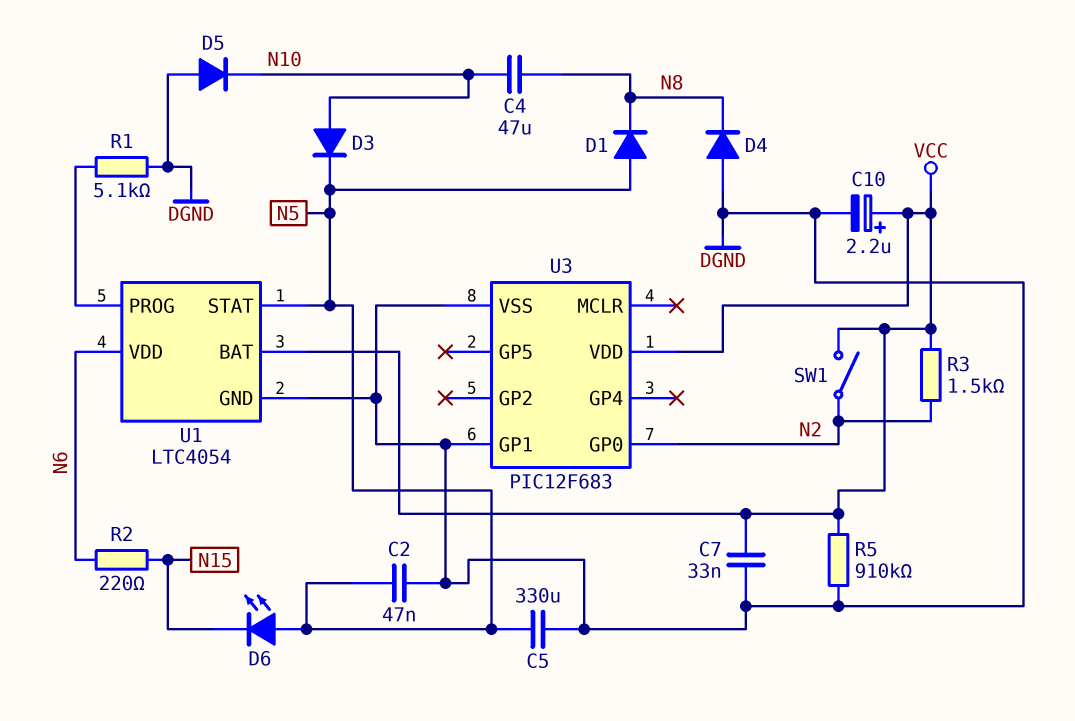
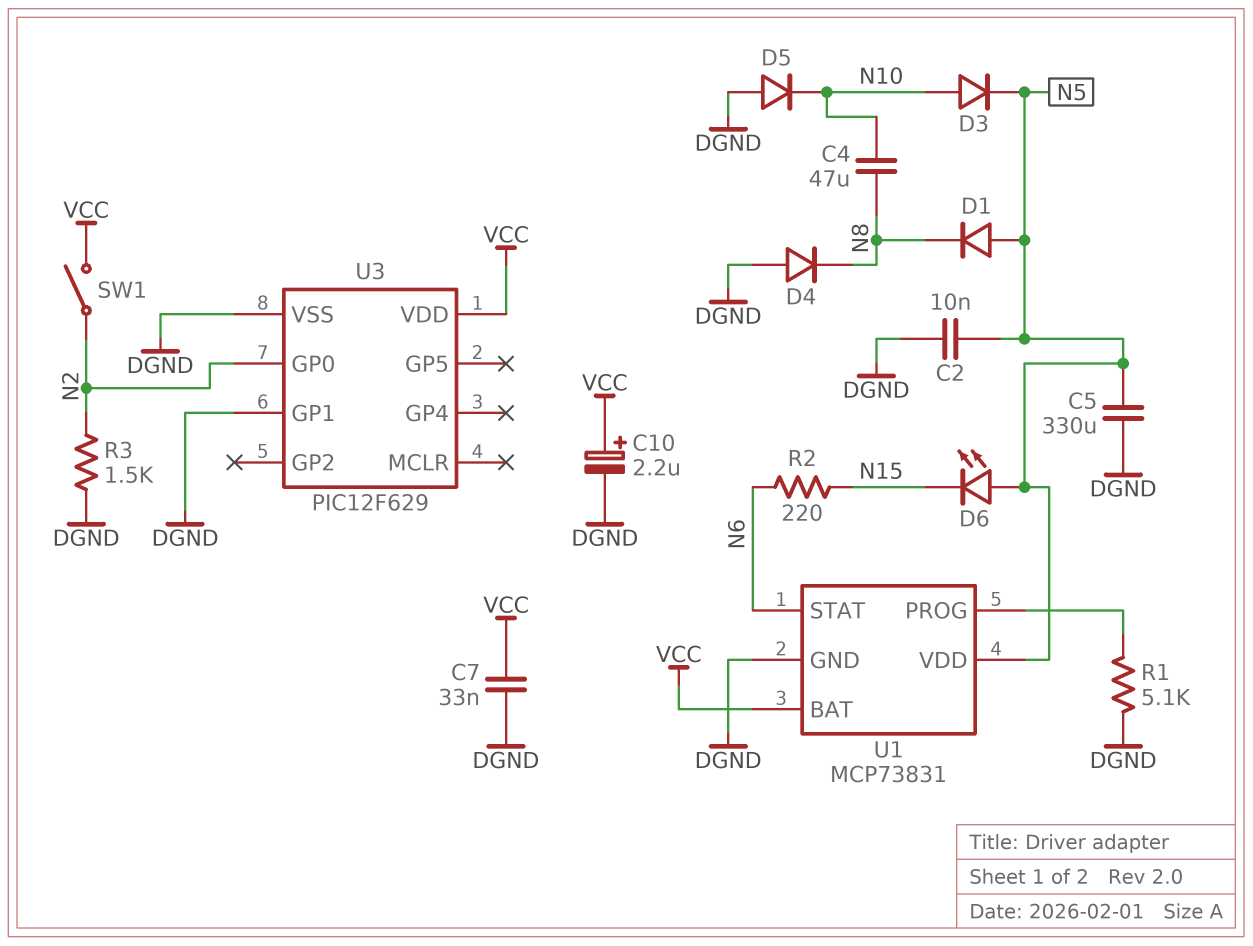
C2: 47nF (DGND, N5) -> 10nF (DGND, N5)
R3: 1.5k (N2, VCC) -> 1.5k (DGND, N2)
R5: 910k (DGND, VCC) -> none
U1: LTC4054 -> MCP73831
U1 pin STAT: N5 -> N6
U1 pin VDD: N6 -> N5
U3: PIC12F683 -> PIC12F629

